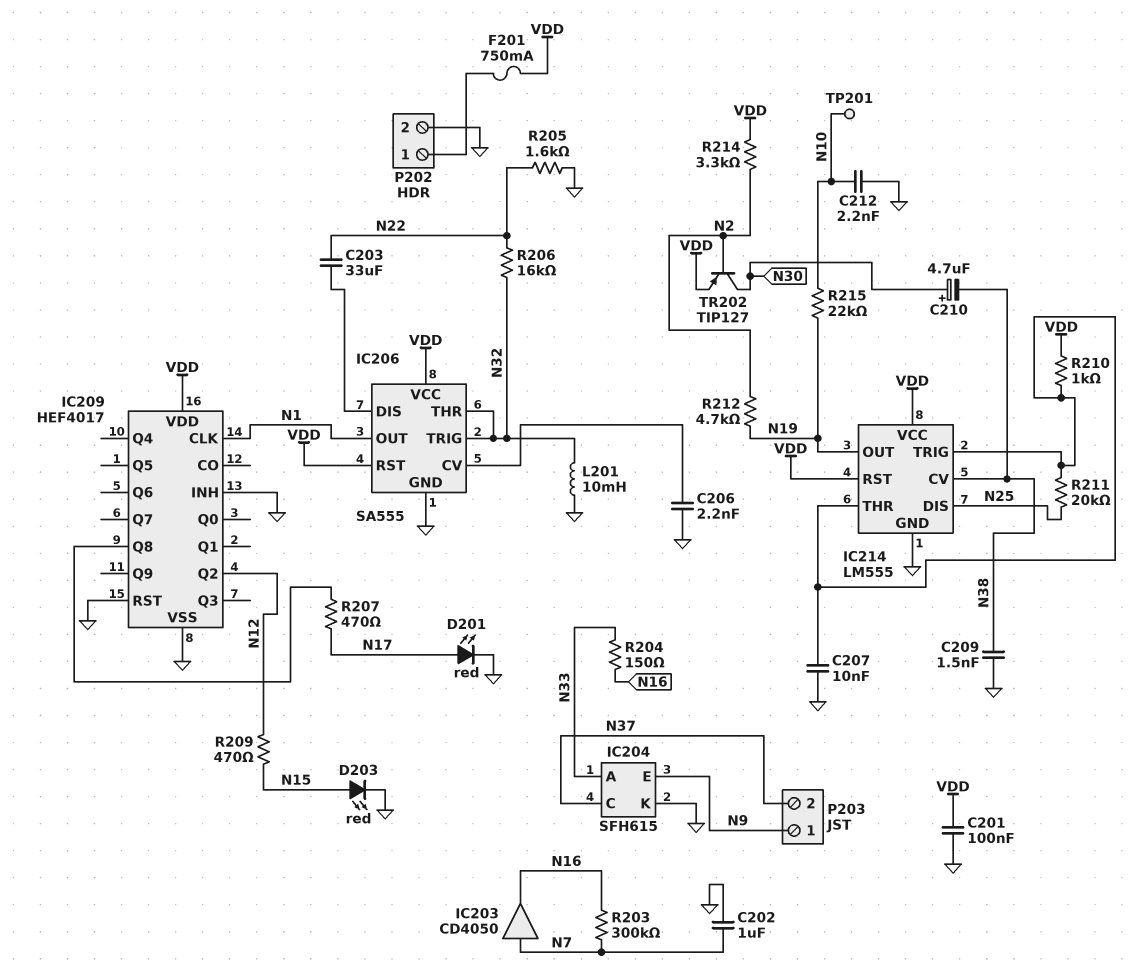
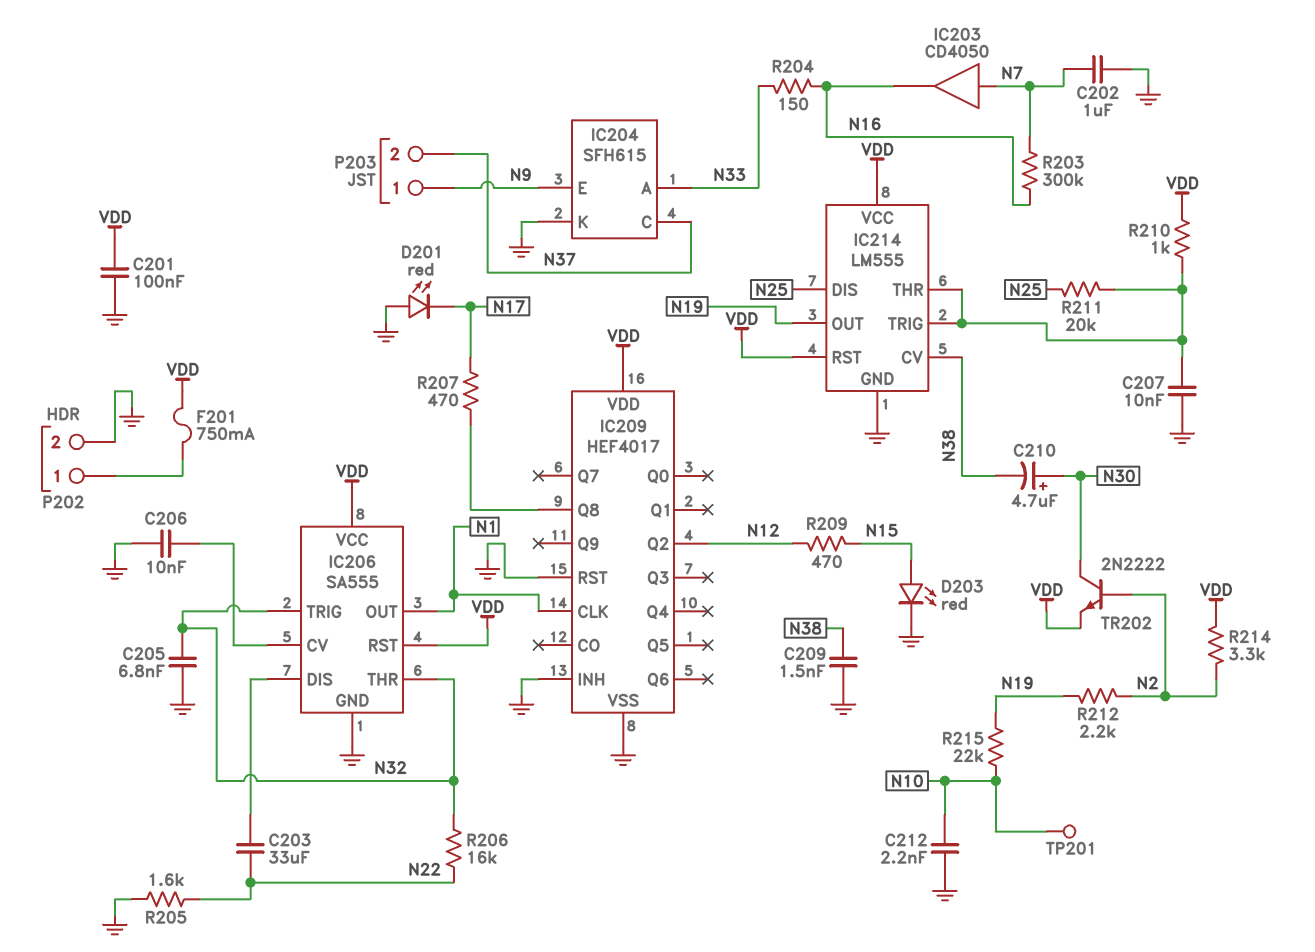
C205: none -> 6.8nF (GND, N32)
C206: 2.2nF (GND, IC206/CV) -> 10nF (GND, IC206/CV)
D201: LED red (A N17, K GND) -> LED red (A GND, K N17)
L201: 10mH (GND, N32) -> none
R212: 4.7k (N2, N19) -> 2.2k (N2, N19)
TR202: PNP TIP127 (B N2, C N30, E VDD) -> NPN 2N2222 (B N2, C N30, E VDD)

